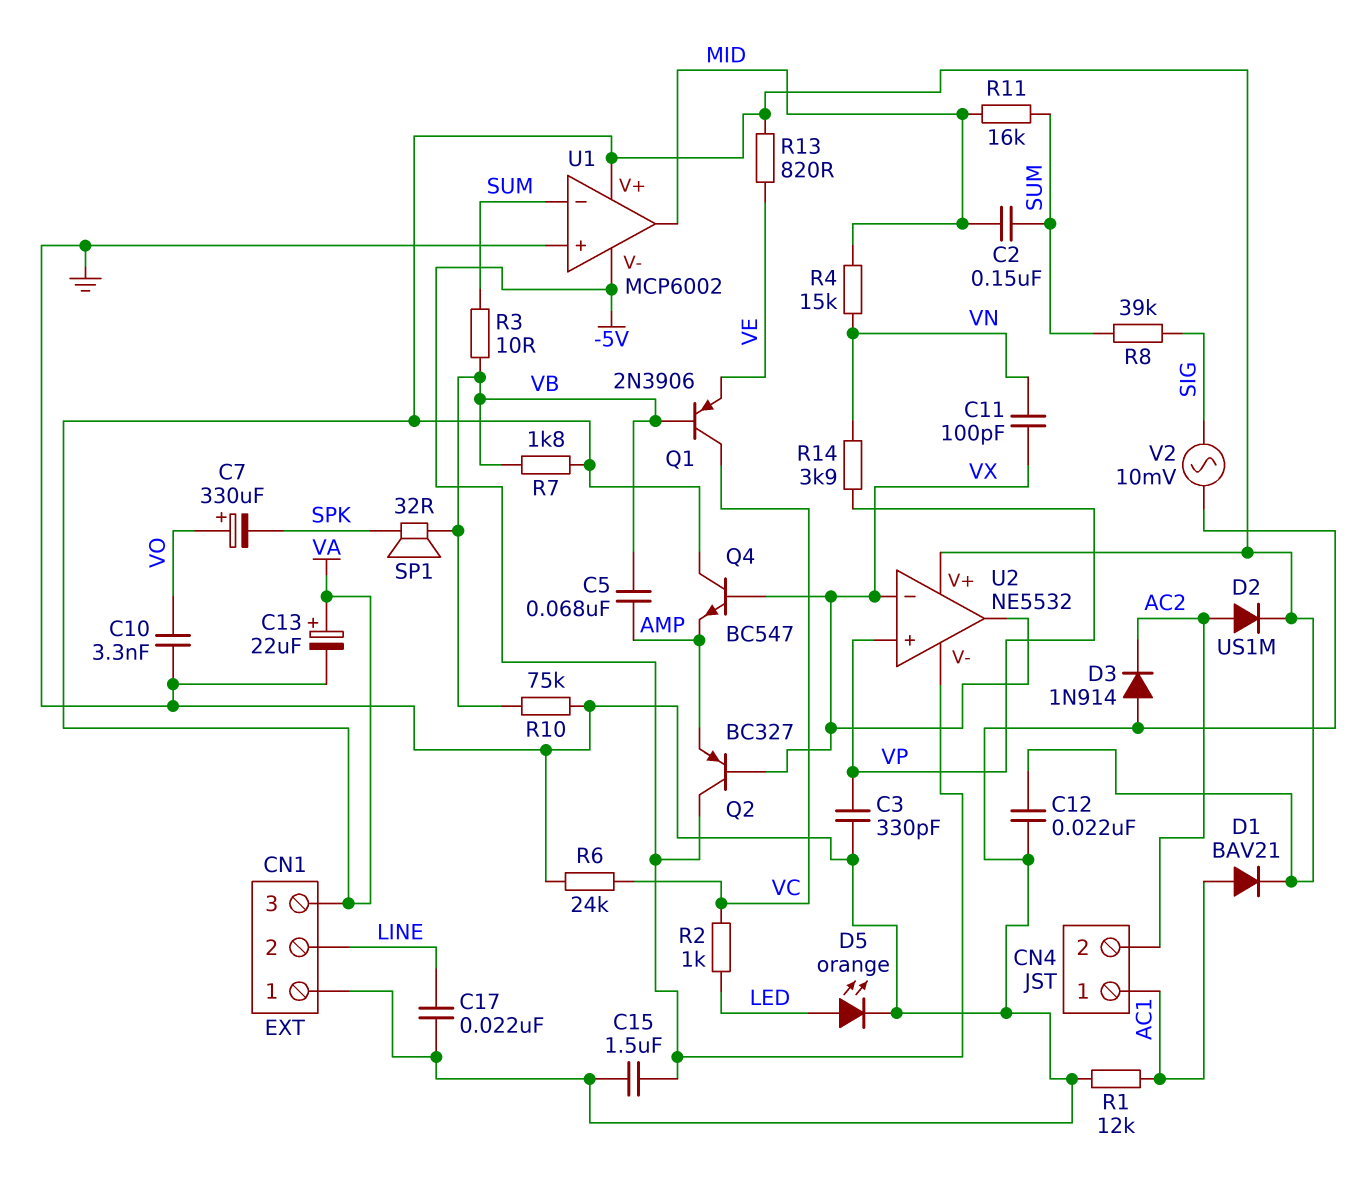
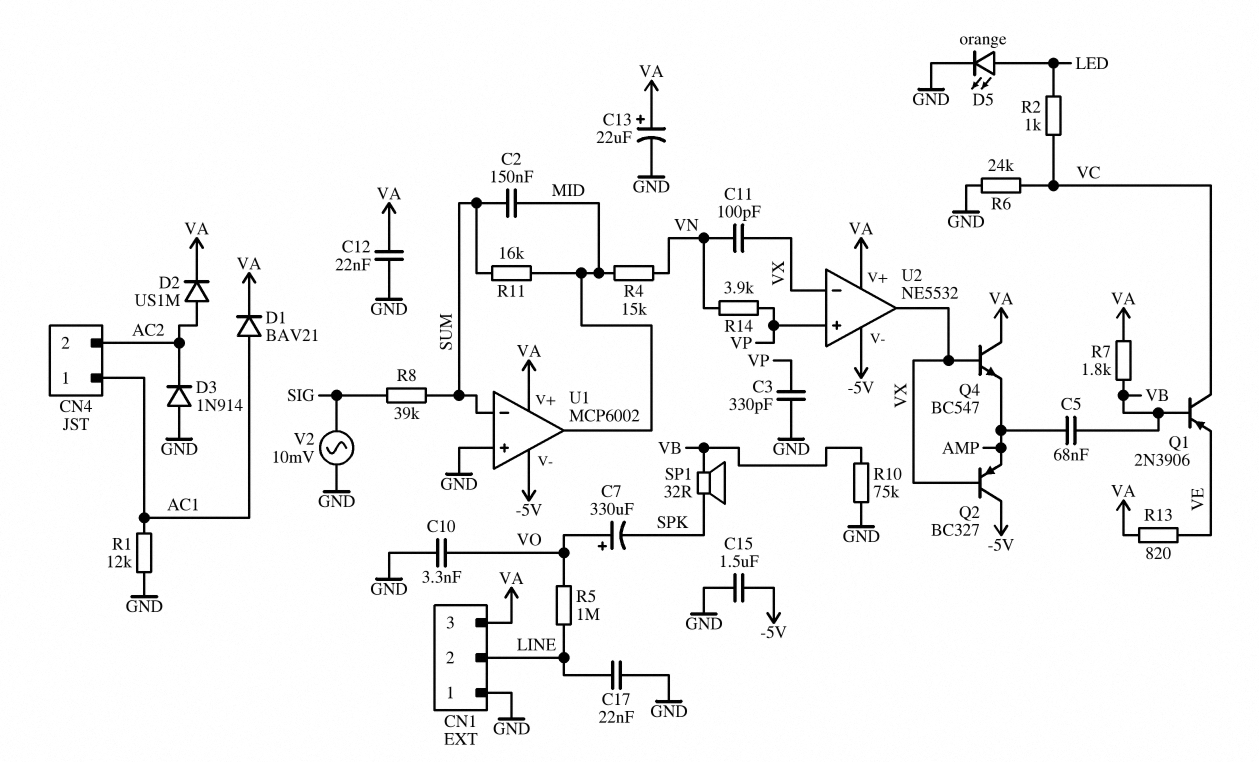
R3: 10 (SUM, VB) -> none
R5: none -> 1M (LINE, VO)

